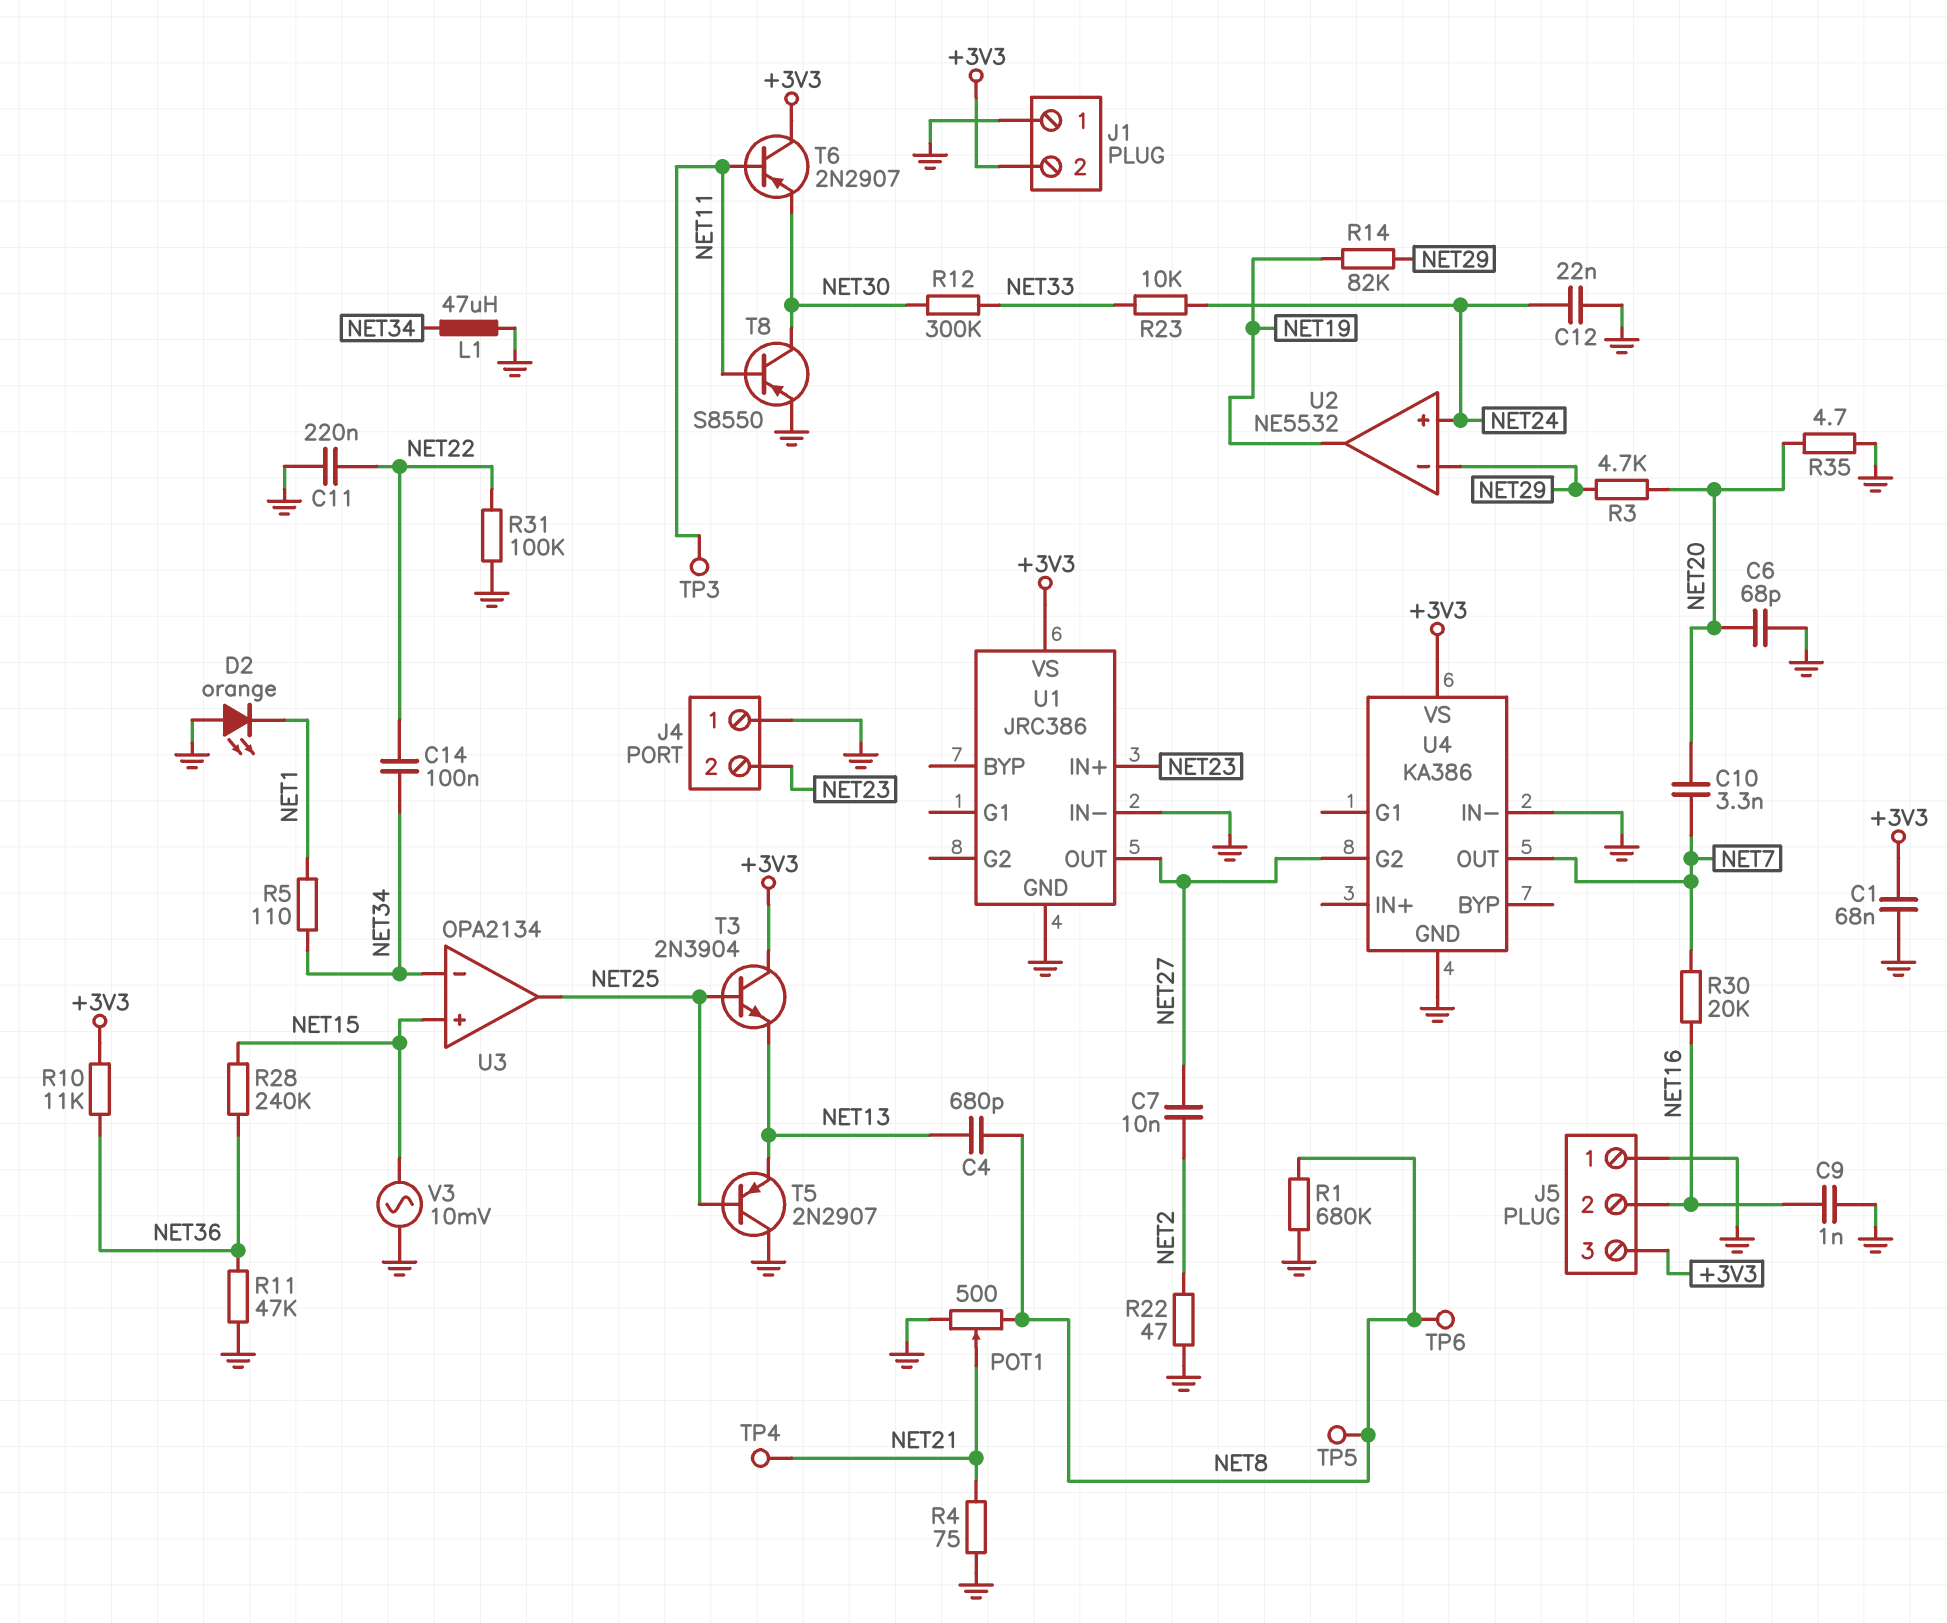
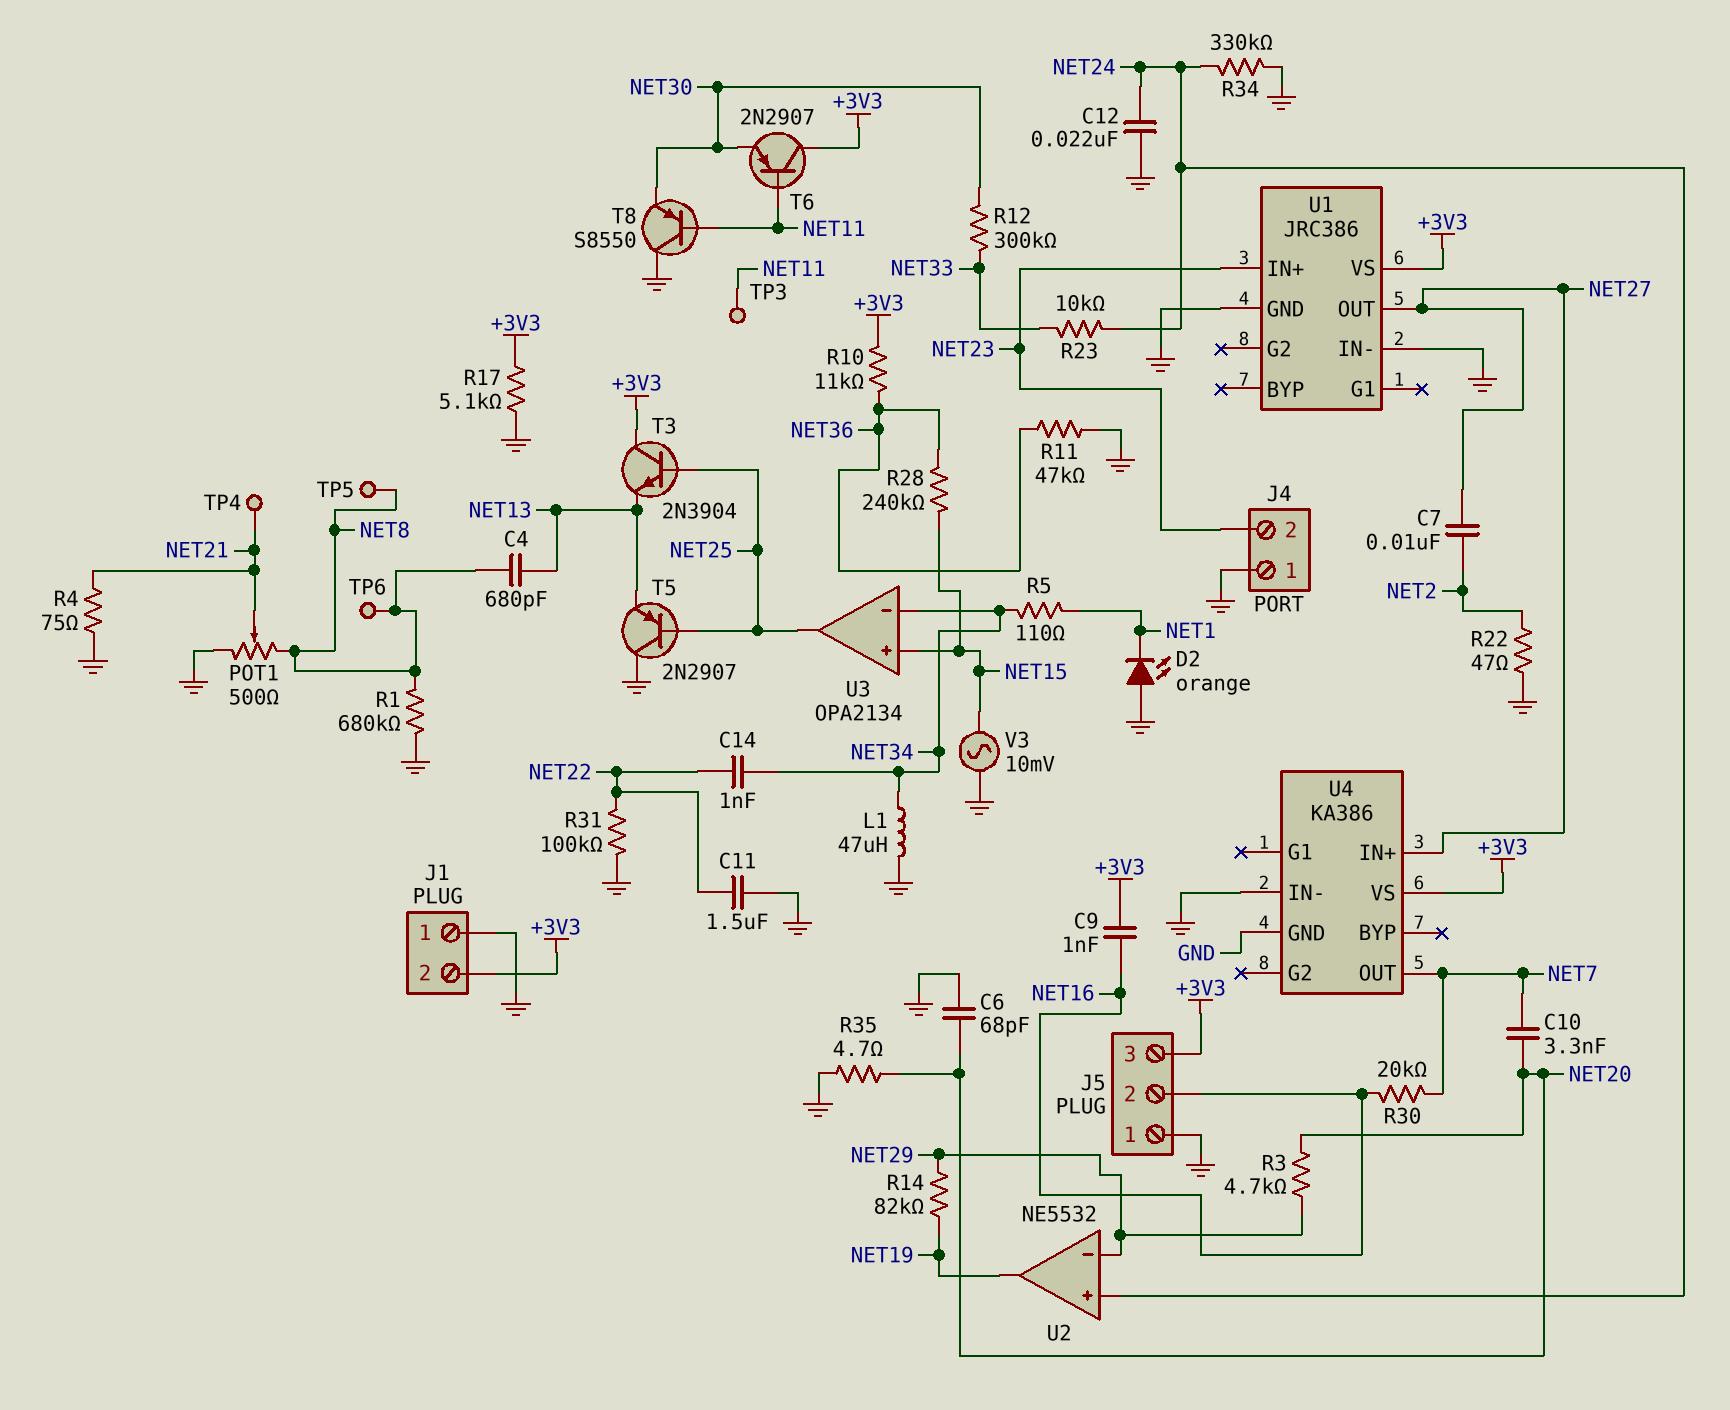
C1: 68nF (+3V3, GND) -> none
C9: 1nF (GND, NET16) -> 1nF (+3V3, NET16)
C11: 220nF (GND, NET22) -> 1.5uF (GND, NET22)
C14: 100nF (NET22, NET34) -> 1nF (NET22, NET34)
R17: none -> 5.1k (+3V3, GND)
R34: none -> 330k (GND, NET24)
T8: PNP S8550 (B NET11, C NET30, E GND) -> PNP S8550 (B NET11, C GND, E NET30)
U4 pin G2: NET27 -> none
U4 pin IN+: none -> NET27

